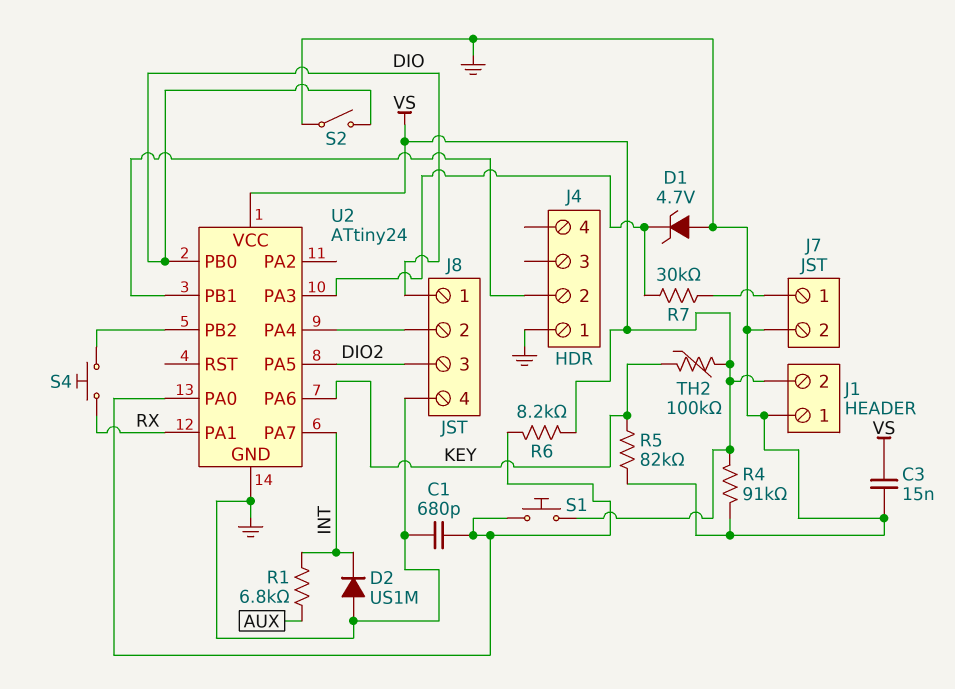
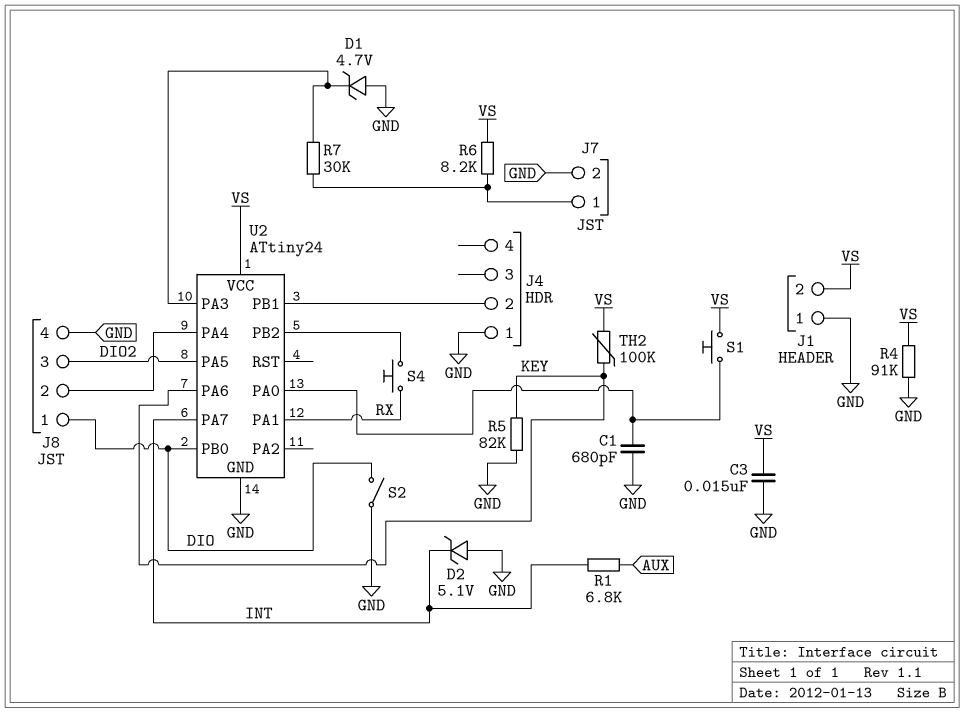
D2: diode US1M (A GND, K INT) -> zener 5.1V (A GND, K INT)
R6: 8.2k (U2/PA0, VS) -> 8.2k (J7/1, VS)

